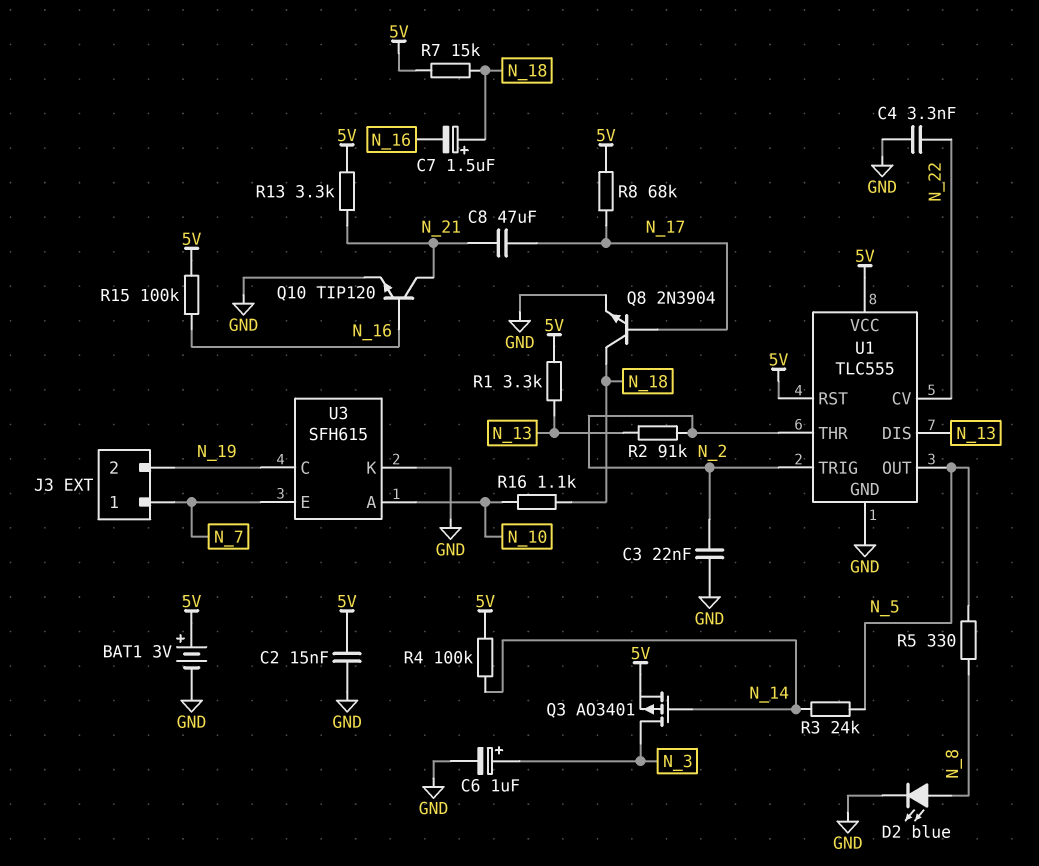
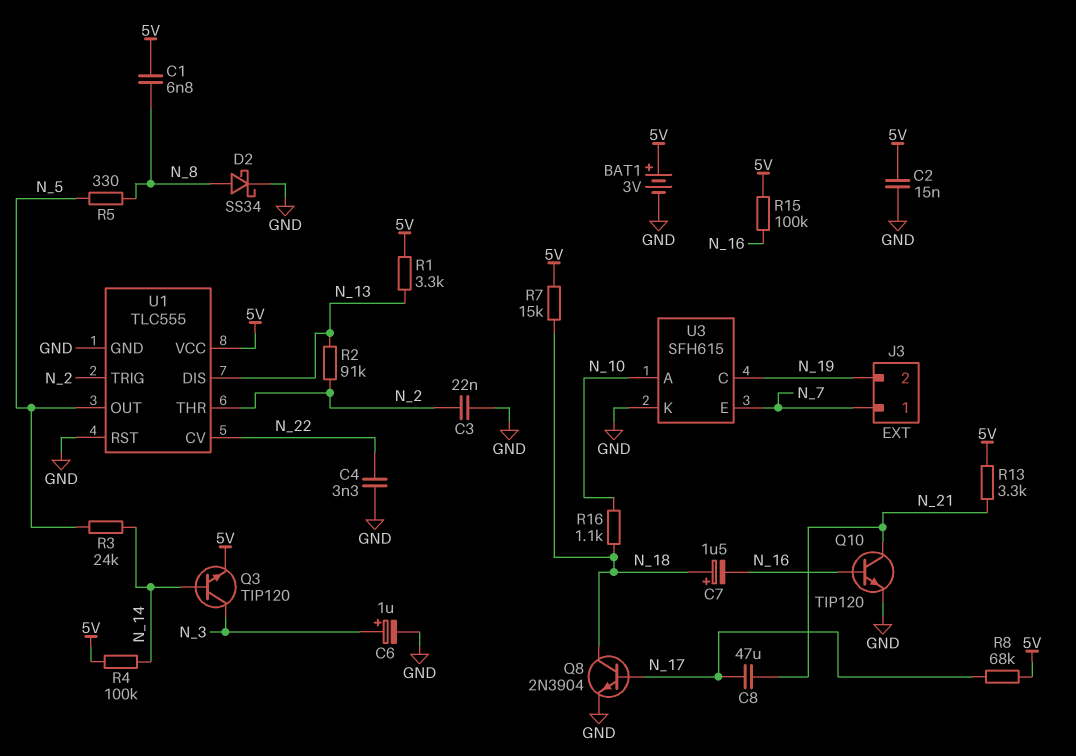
C1: none -> 6.8nF (5V, N_8)
D2: LED blue (A N_8, K GND) -> schottky SS34 (A N_8, K GND)
Q3: PMOS AO3401 (G N_14, D N_3, S 5V) -> NPN TIP120 (B N_14, C N_3, E 5V)
U1 pin RST: 5V -> GND

